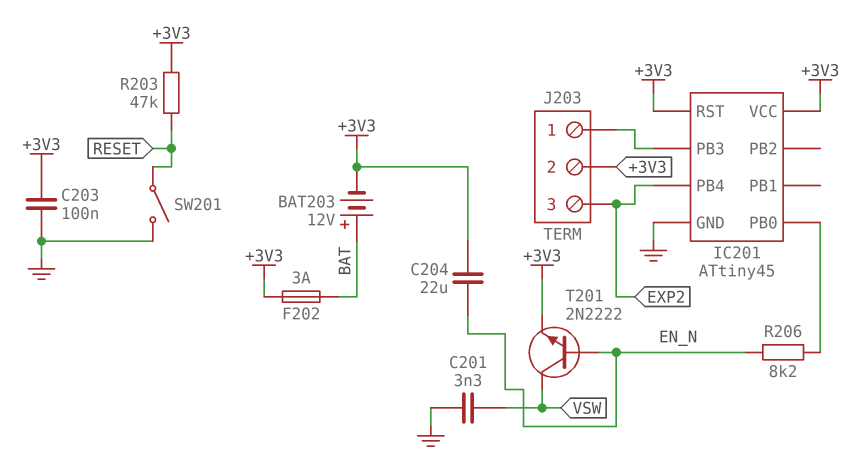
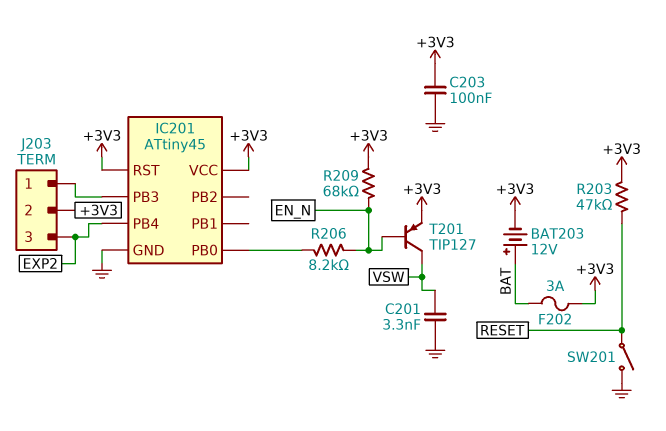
C204: 22uF (+3V3, EN_N) -> none
R209: none -> 68k (+3V3, EN_N)
T201: NPN 2N2222 (B EN_N, C VSW, E +3V3) -> PNP TIP127 (B EN_N, C VSW, E +3V3)

